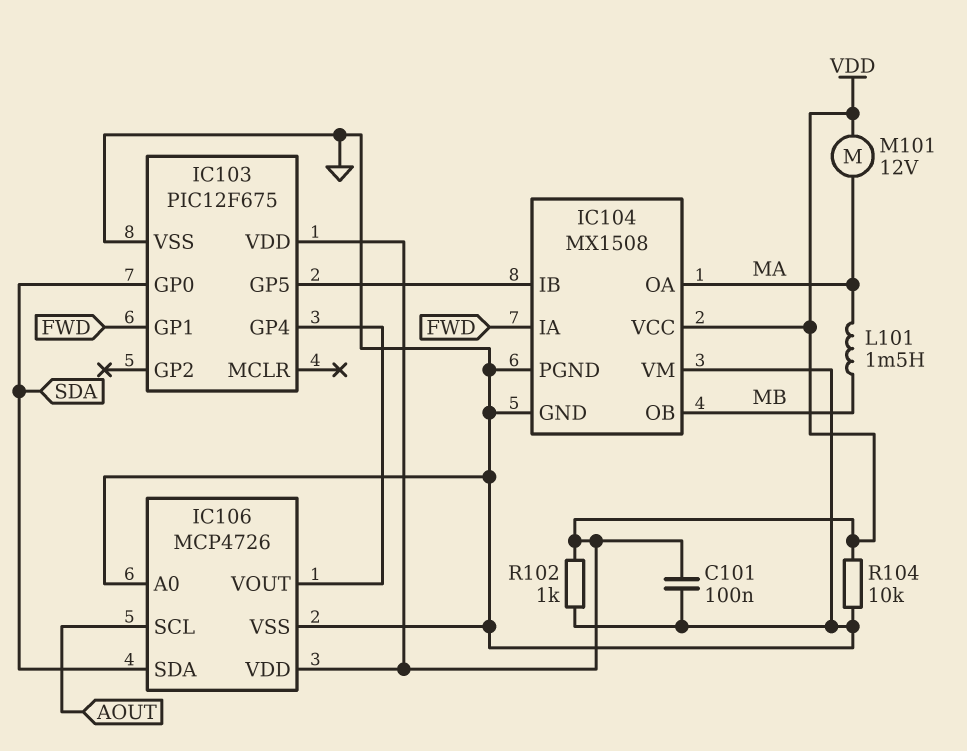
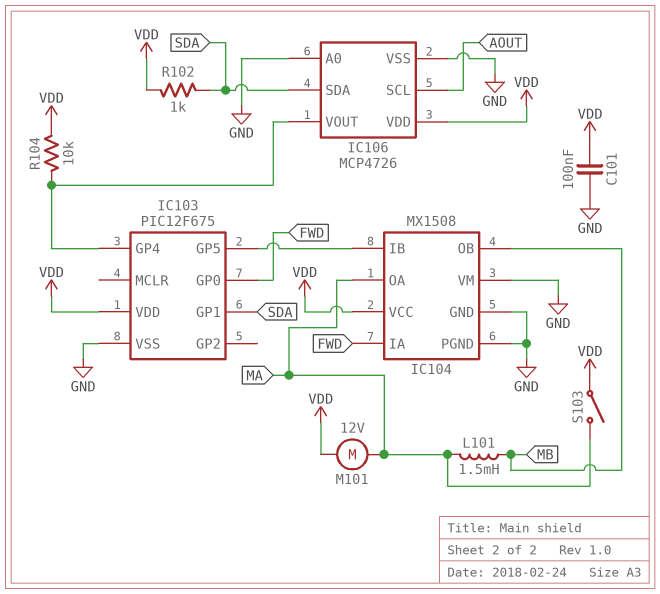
IC103 pin GP0: SDA -> FWD
IC103 pin GP1: FWD -> SDA
R102: 1k (GND, VDD) -> 1k (SDA, VDD)
R104: 10k (GND, VDD) -> 10k (IC103/GP4, VDD)
S103: none -> switch (MA, VDD)

